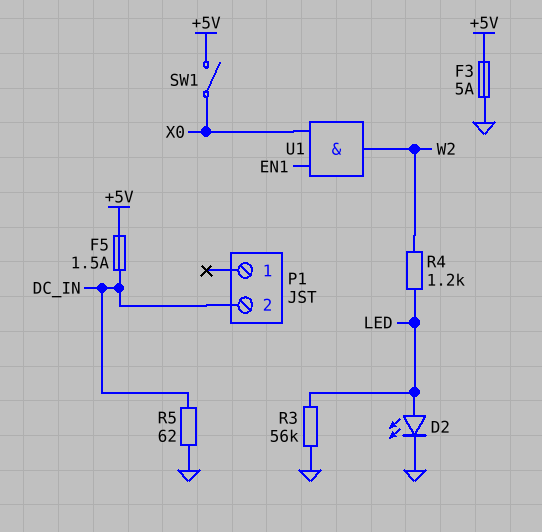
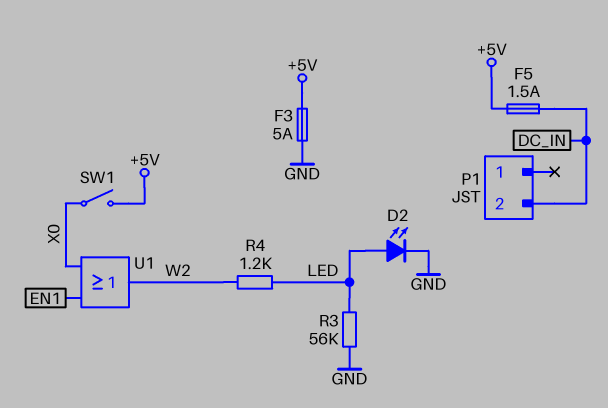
R5: 62 (DC_IN, GND) -> none
U1: AND (in EN1, in X0, out W2) -> OR (in EN1, in X0, out W2)

